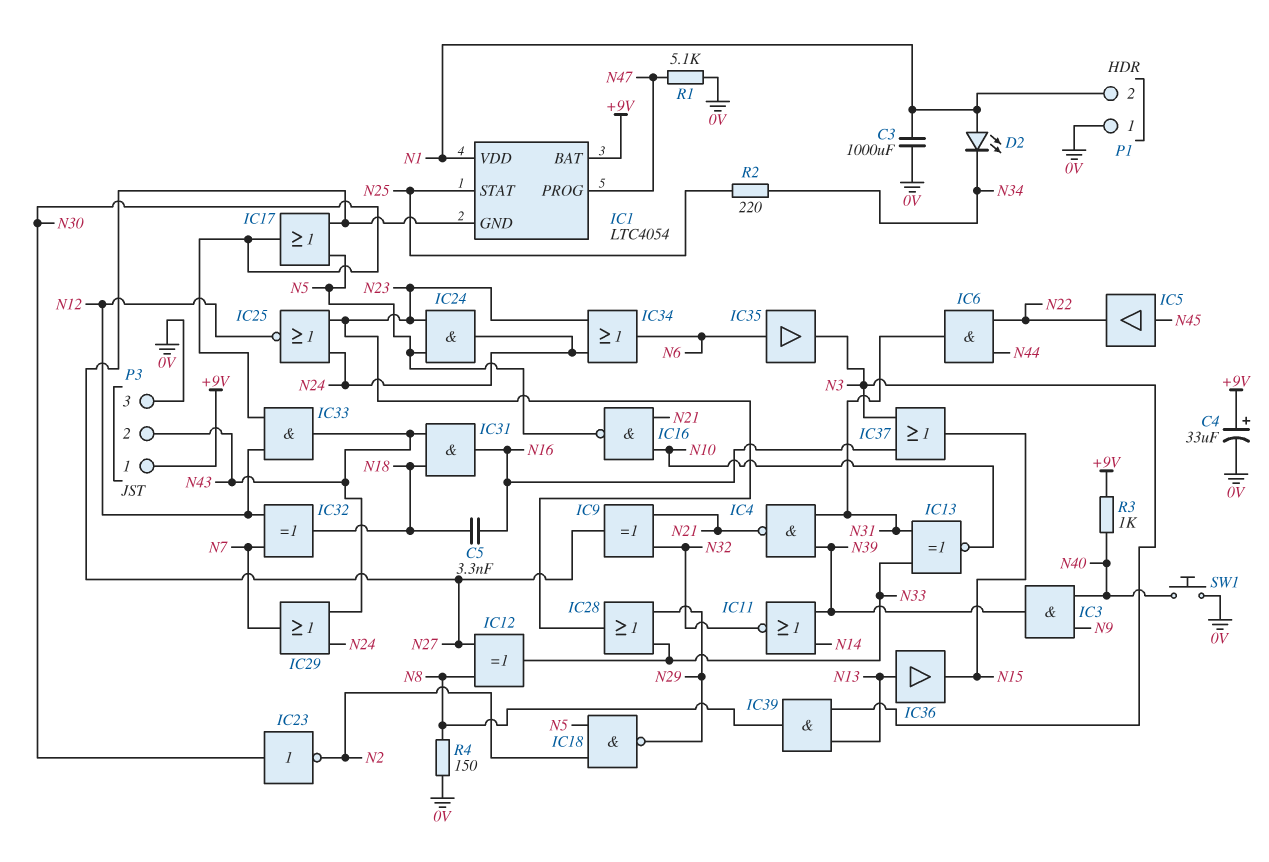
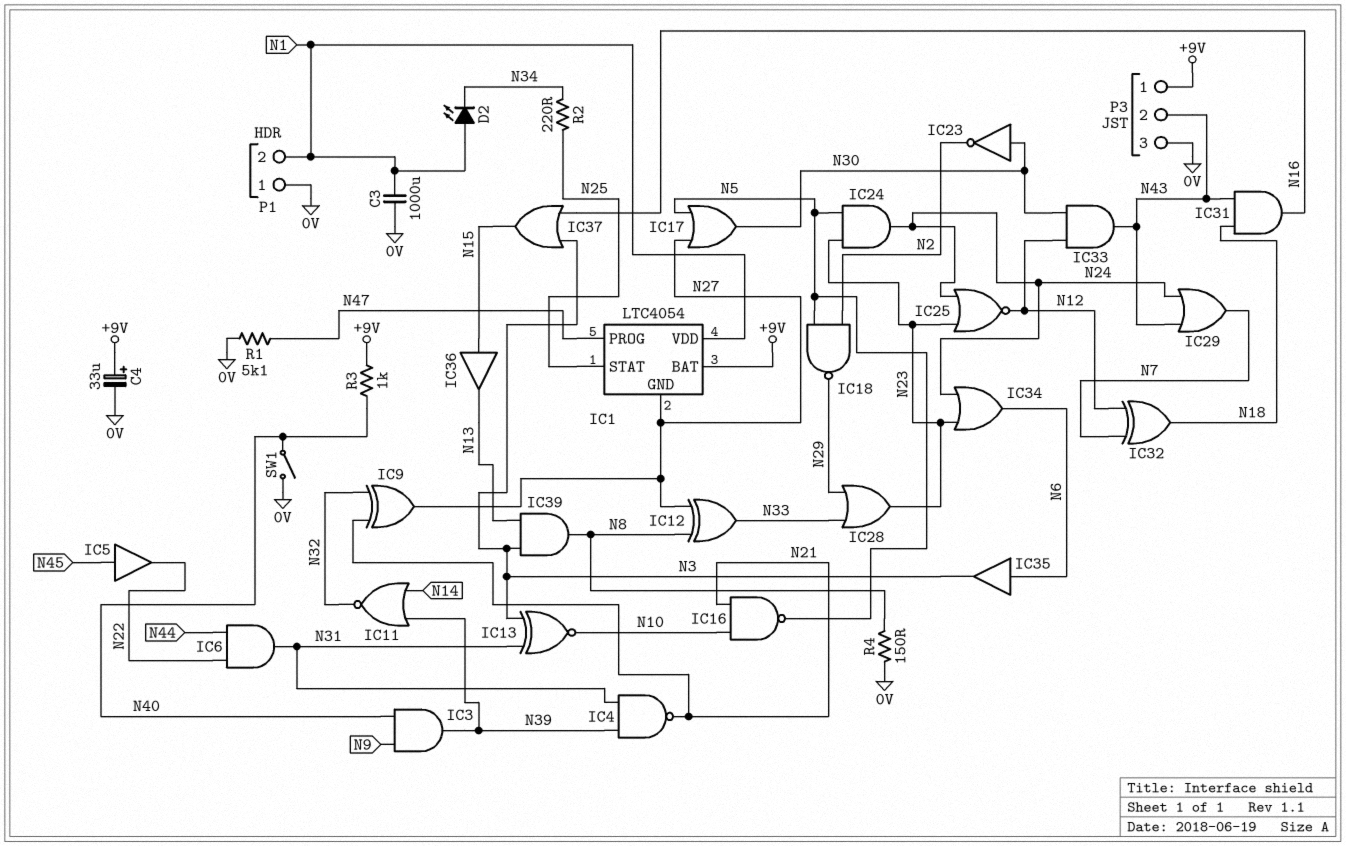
C5: 3.3nF (N16, N18) -> none
IC13: XNOR (in N31, in N33, out N10) -> XNOR (in N3, in N31, out N10)
IC36: buffer (in N13, out N15) -> buffer (in N15, out N13)
SW1: button (0V, N40) -> switch (0V, N40)

